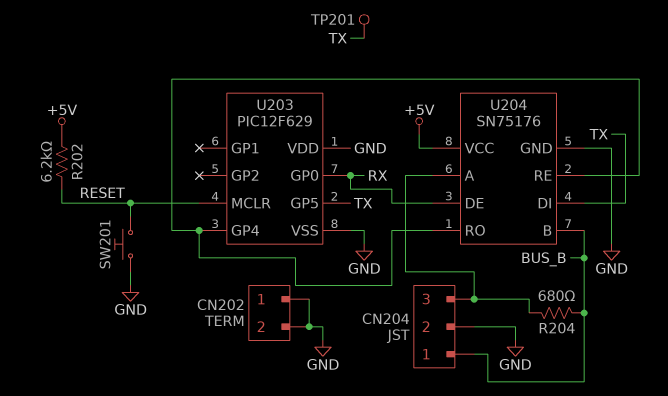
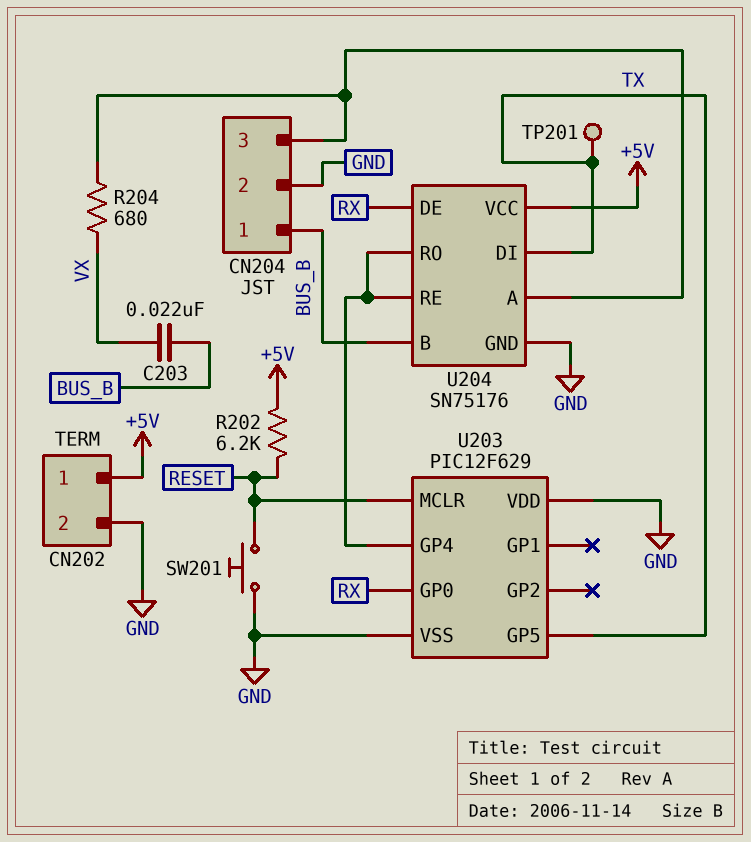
C203: none -> 22nF (BUS_B, VX)
CN202 pin 1: GND -> +5V
R204: 680 (BUS_B, CN204/3) -> 680 (CN204/3, VX)

